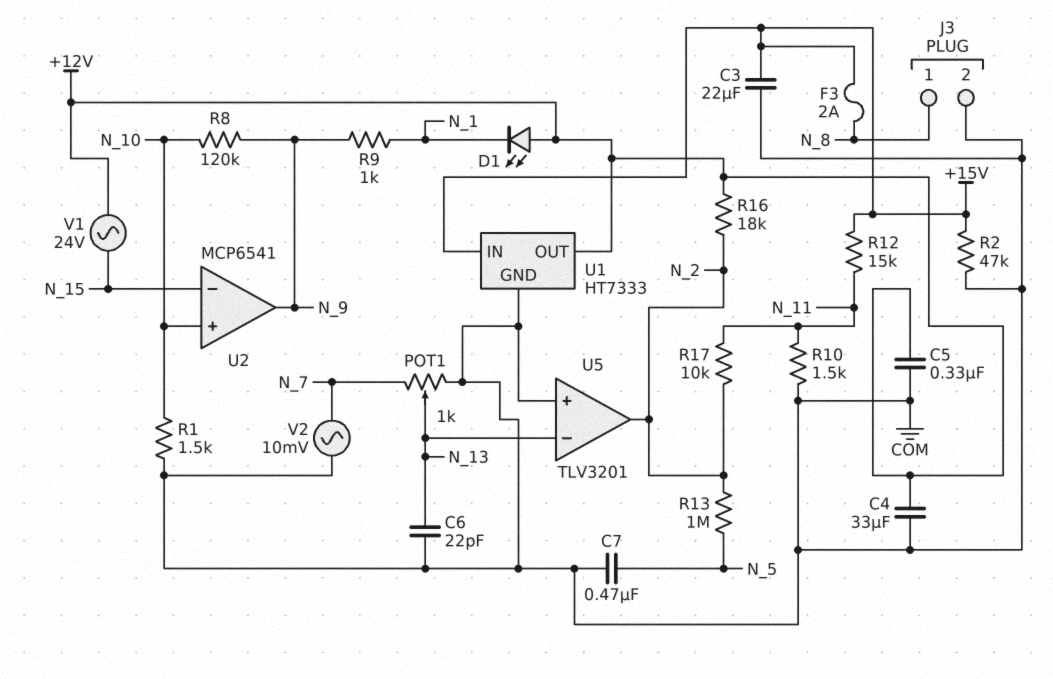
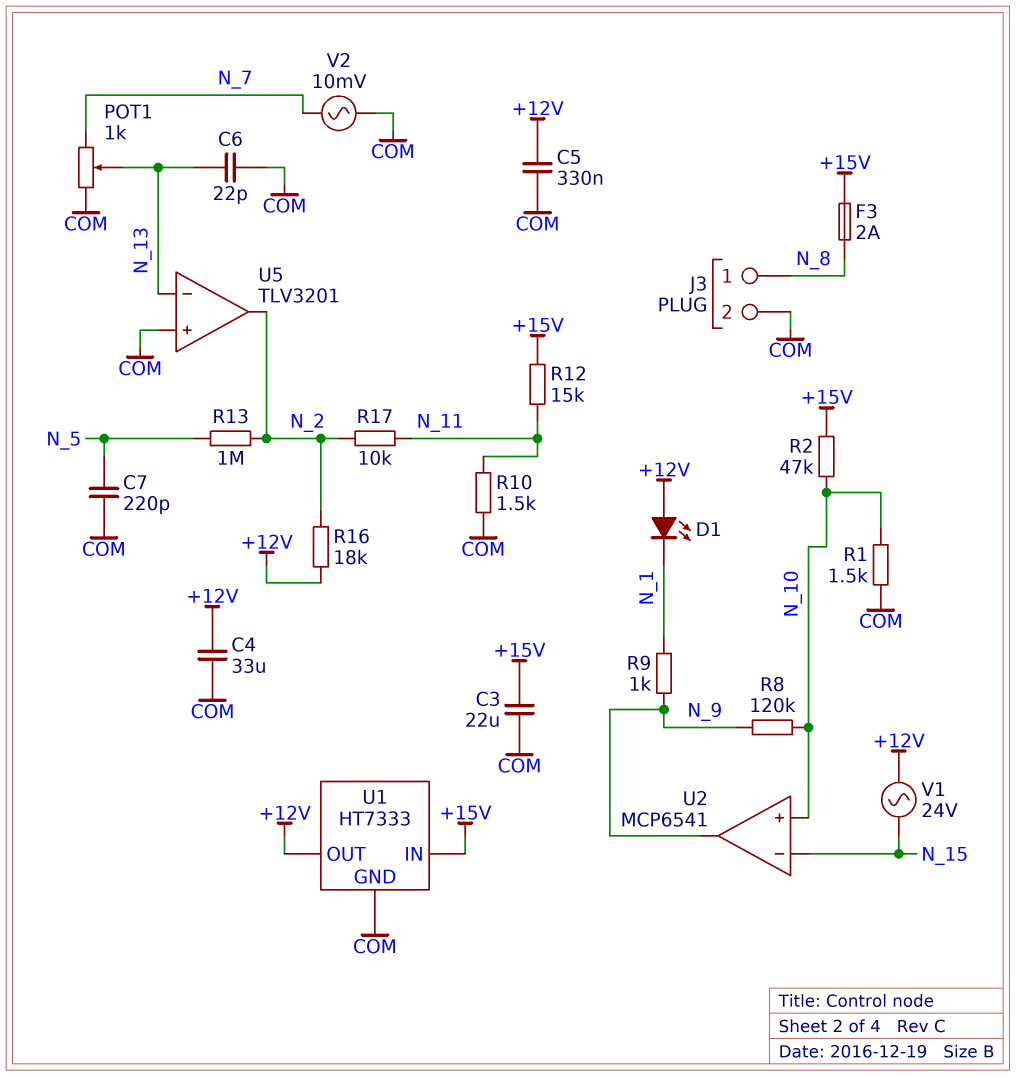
C7: 470nF (COM, N_5) -> 220pF (COM, N_5)
R2: 47k (+15V, COM) -> 47k (+15V, N_10)

